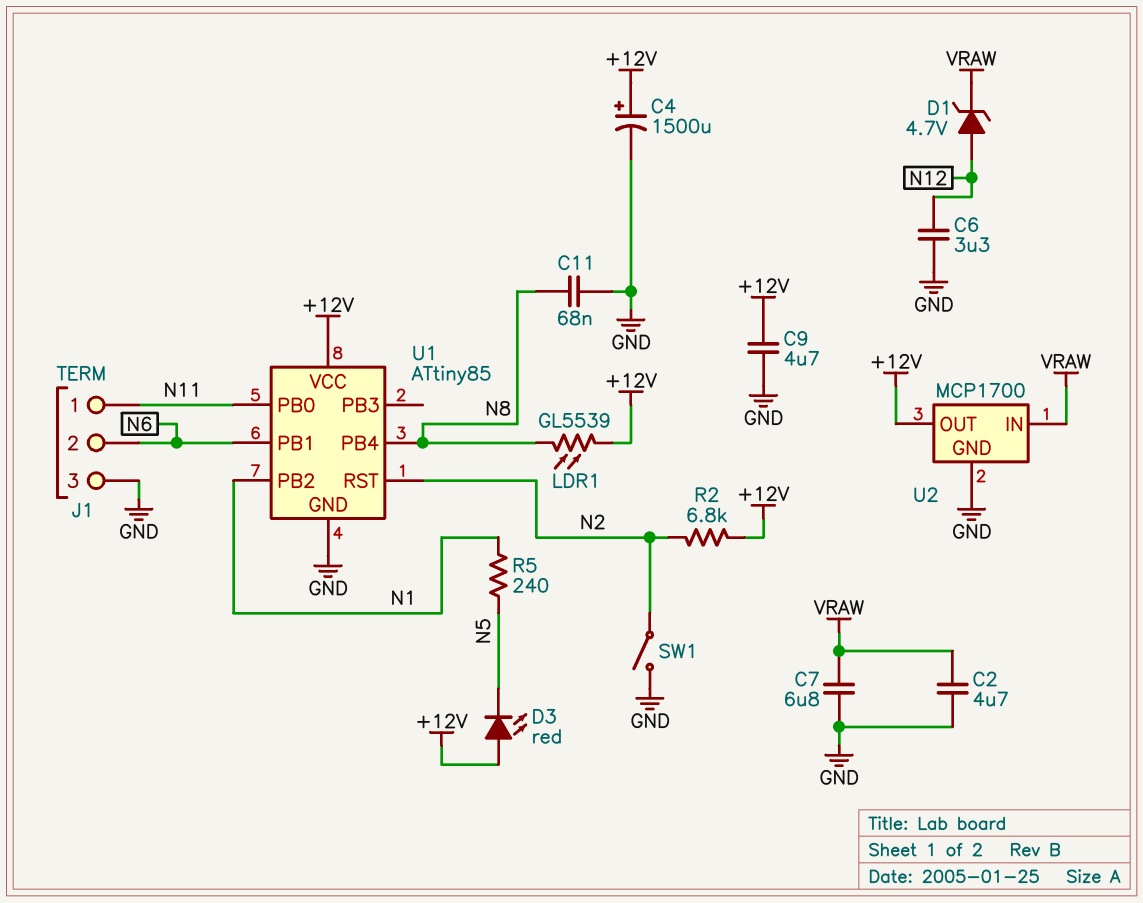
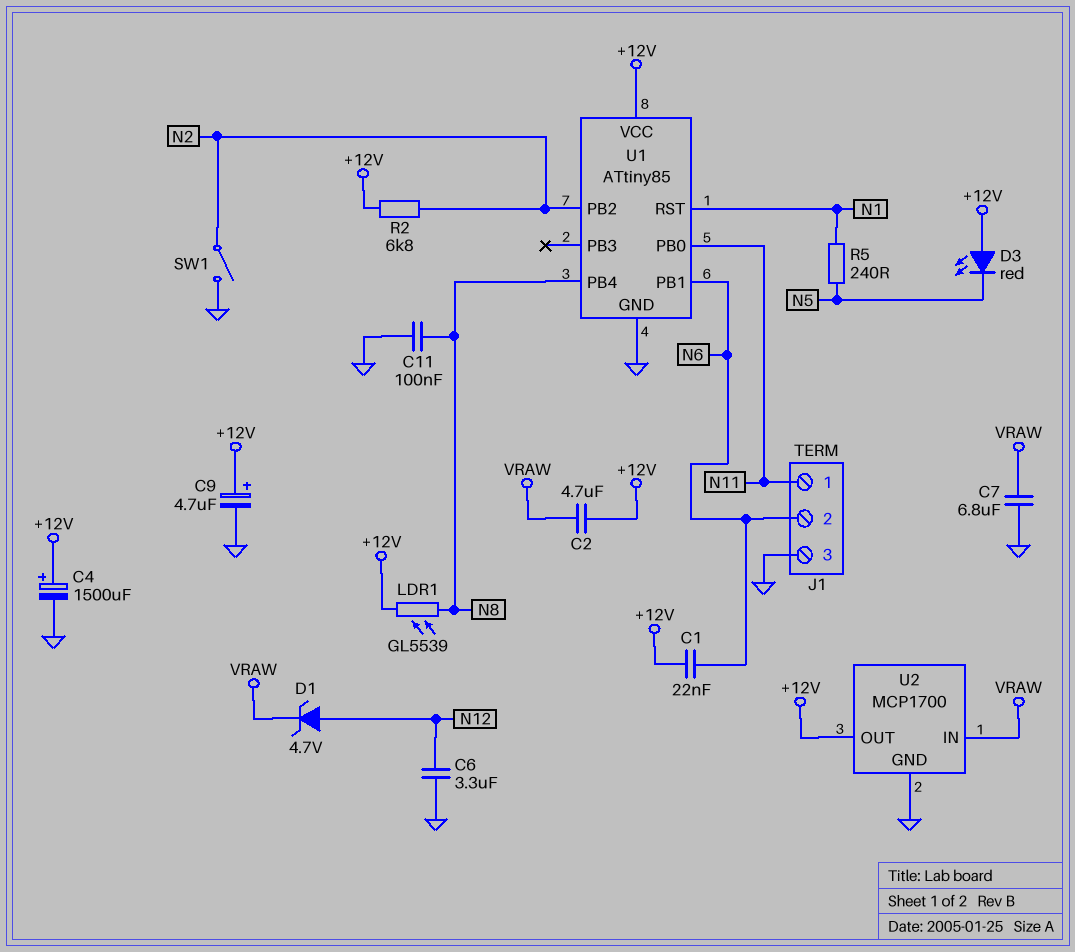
C1: none -> 22nF (+12V, N6)
C2: 4.7uF (GND, VRAW) -> 4.7uF (+12V, VRAW)
C9: 4.7uF (+12V, GND) -> 4.7uF (plus +12V, minus GND)
C11: 68nF (GND, N8) -> 100nF (GND, N8)
U1 pin PB2: N1 -> N2
U1 pin RST: N2 -> N1

